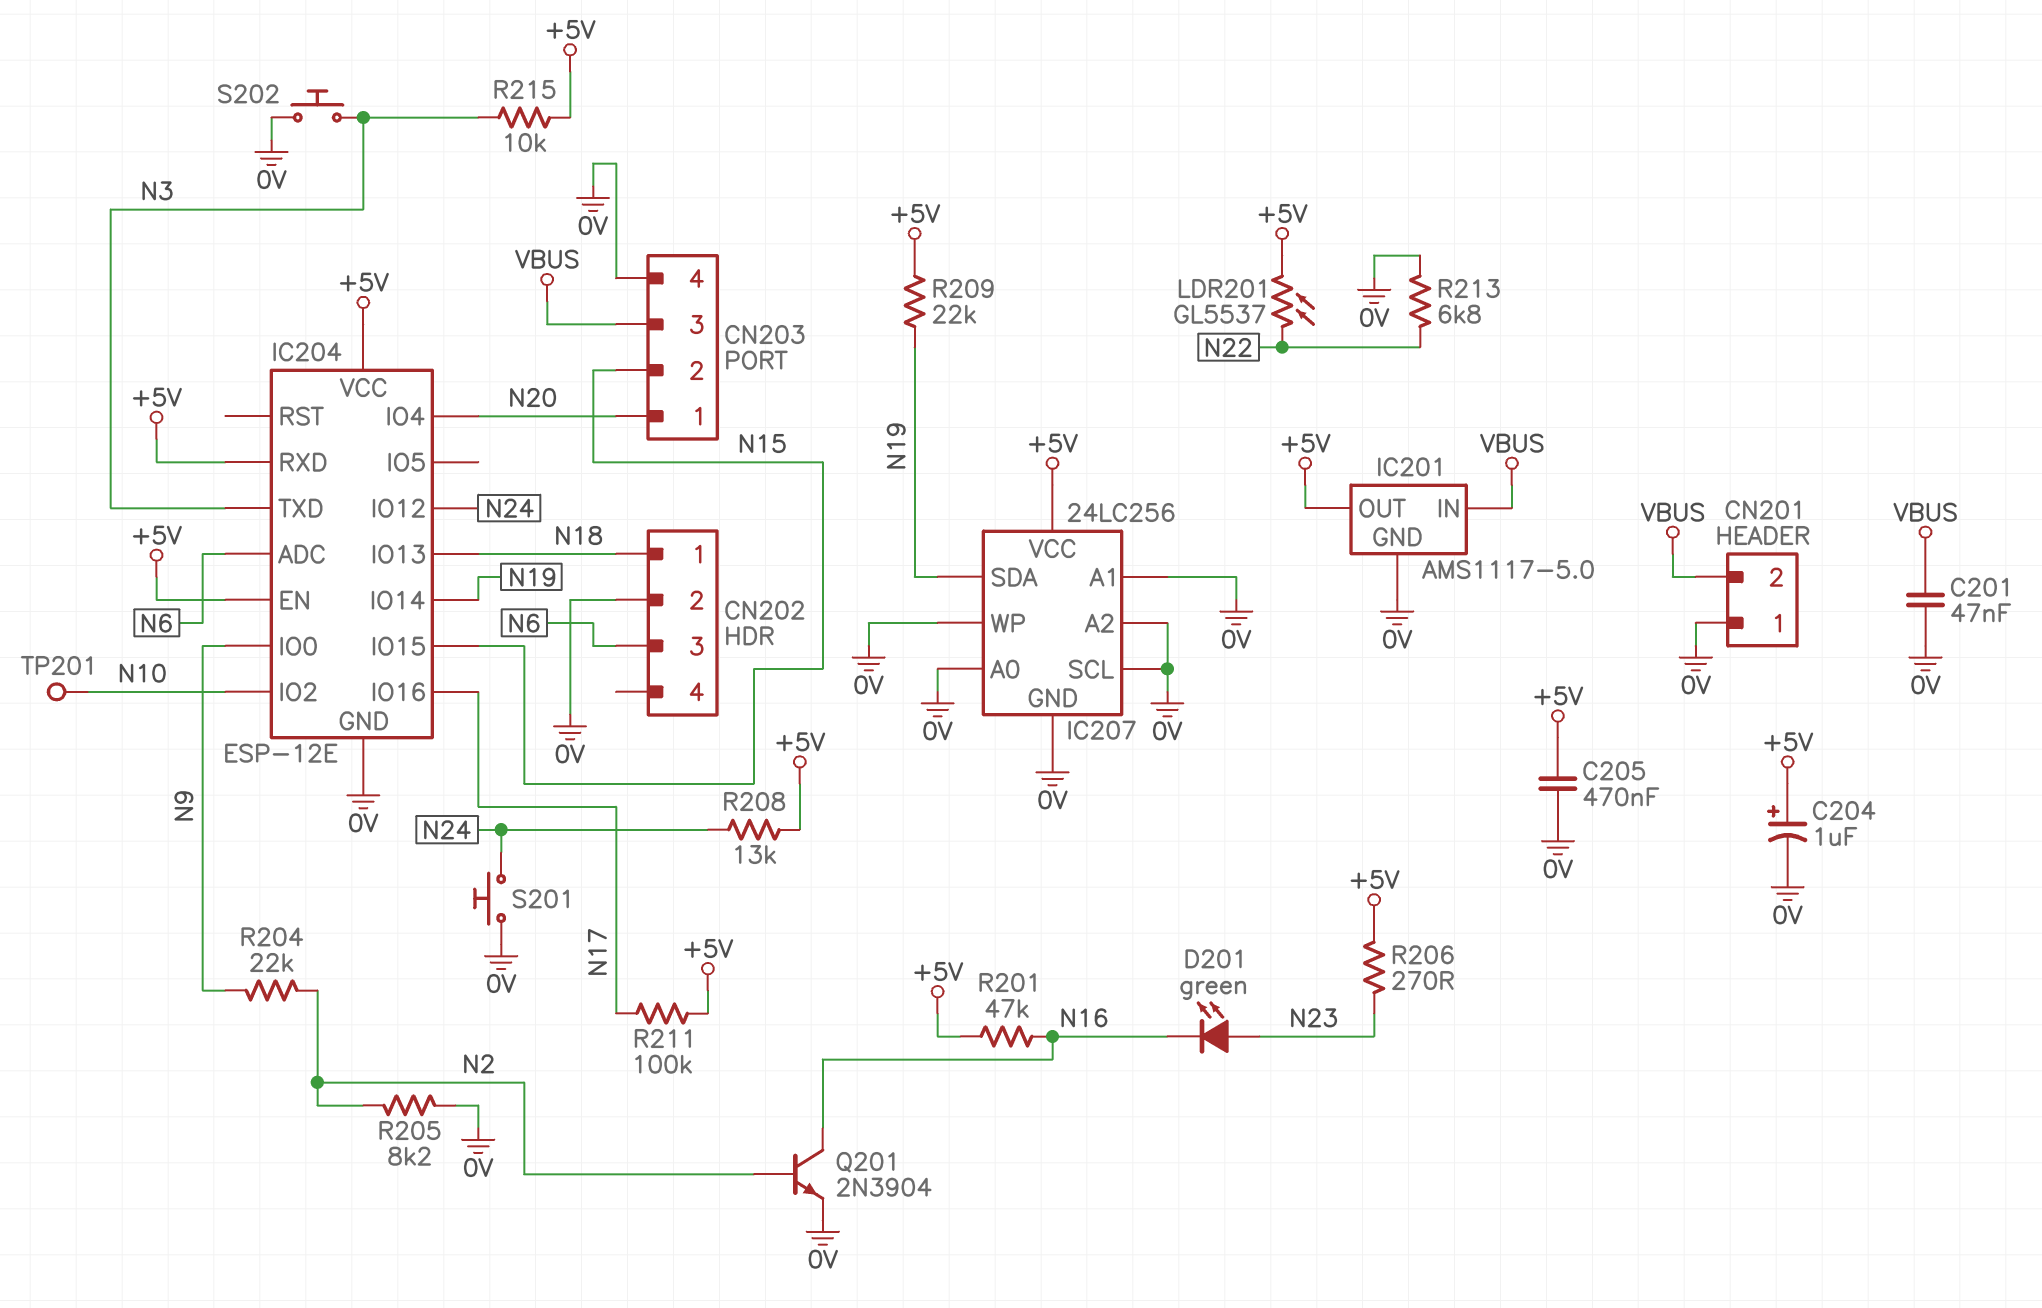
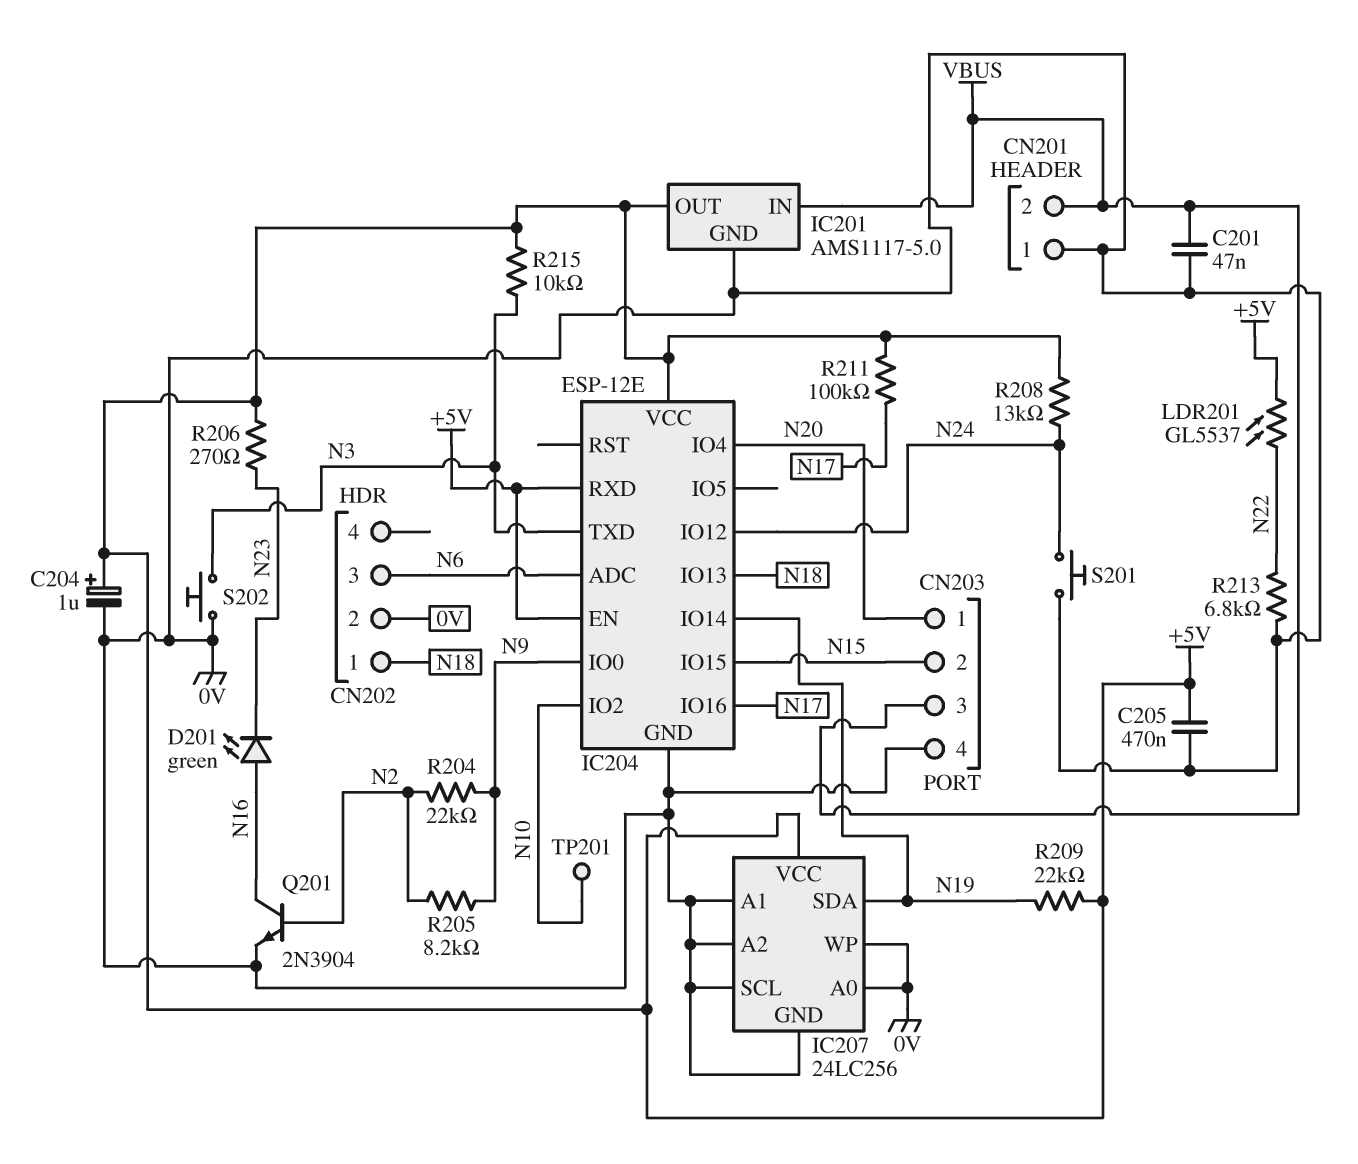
D201: LED green (A N23, K N16) -> LED green (A N16, K N23)
R201: 47k (+5V, N16) -> none
R205: 8.2k (0V, N2) -> 8.2k (N2, N9)

